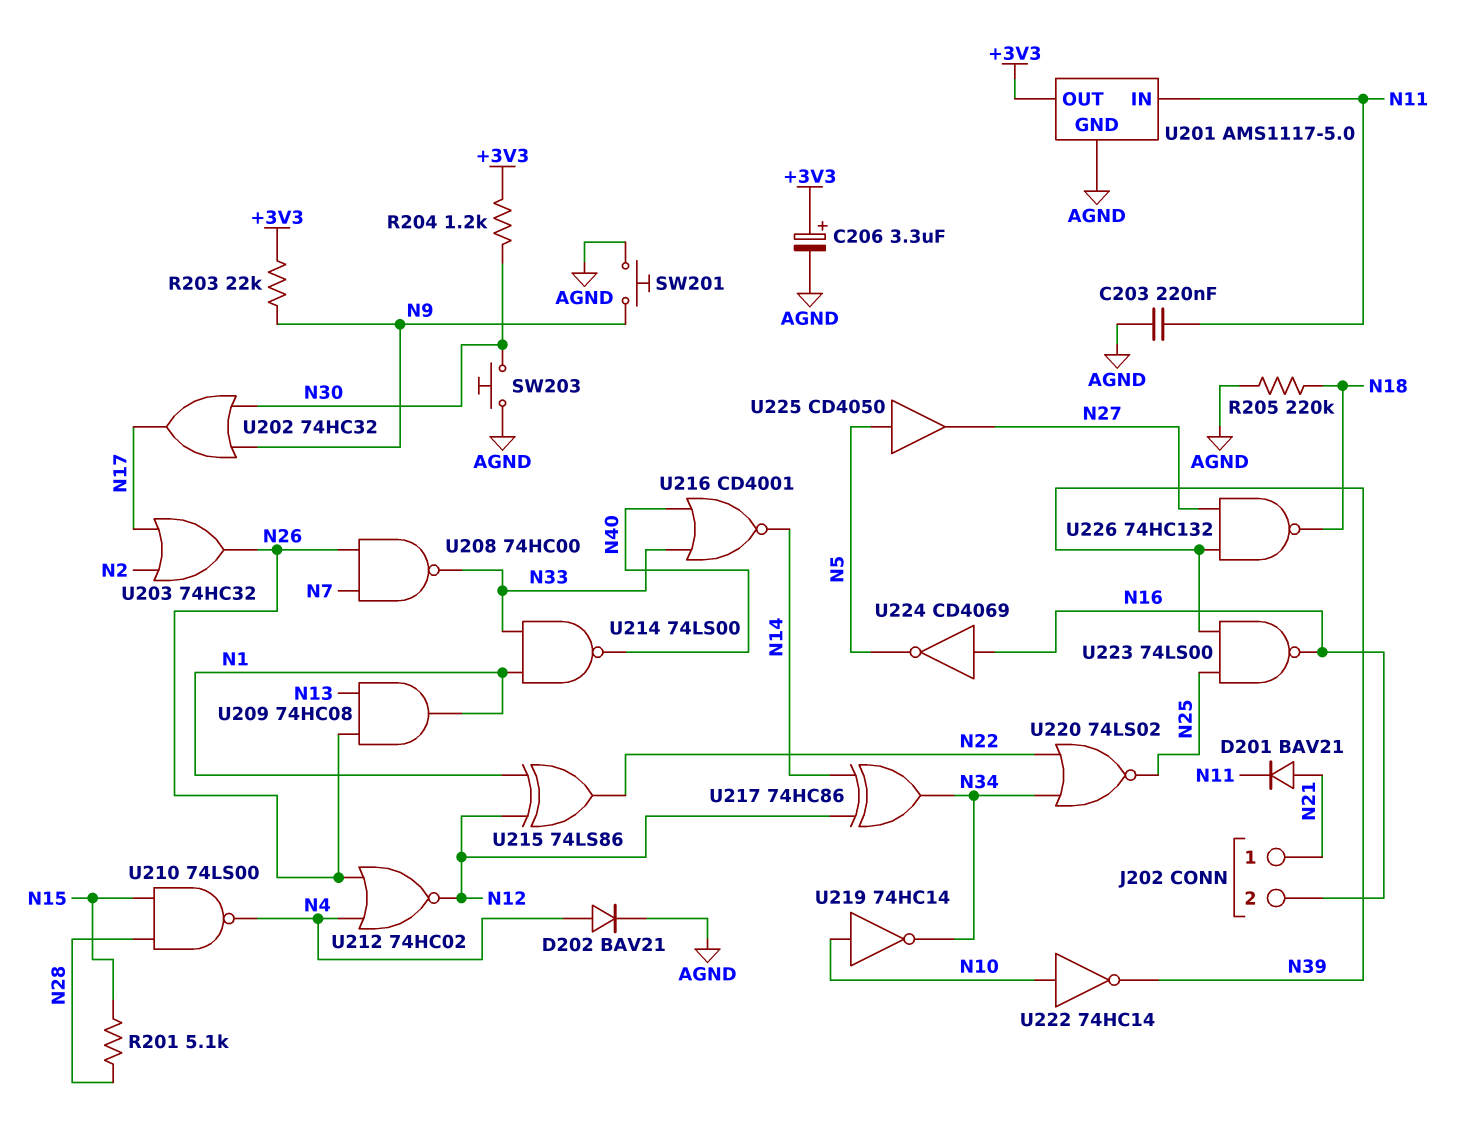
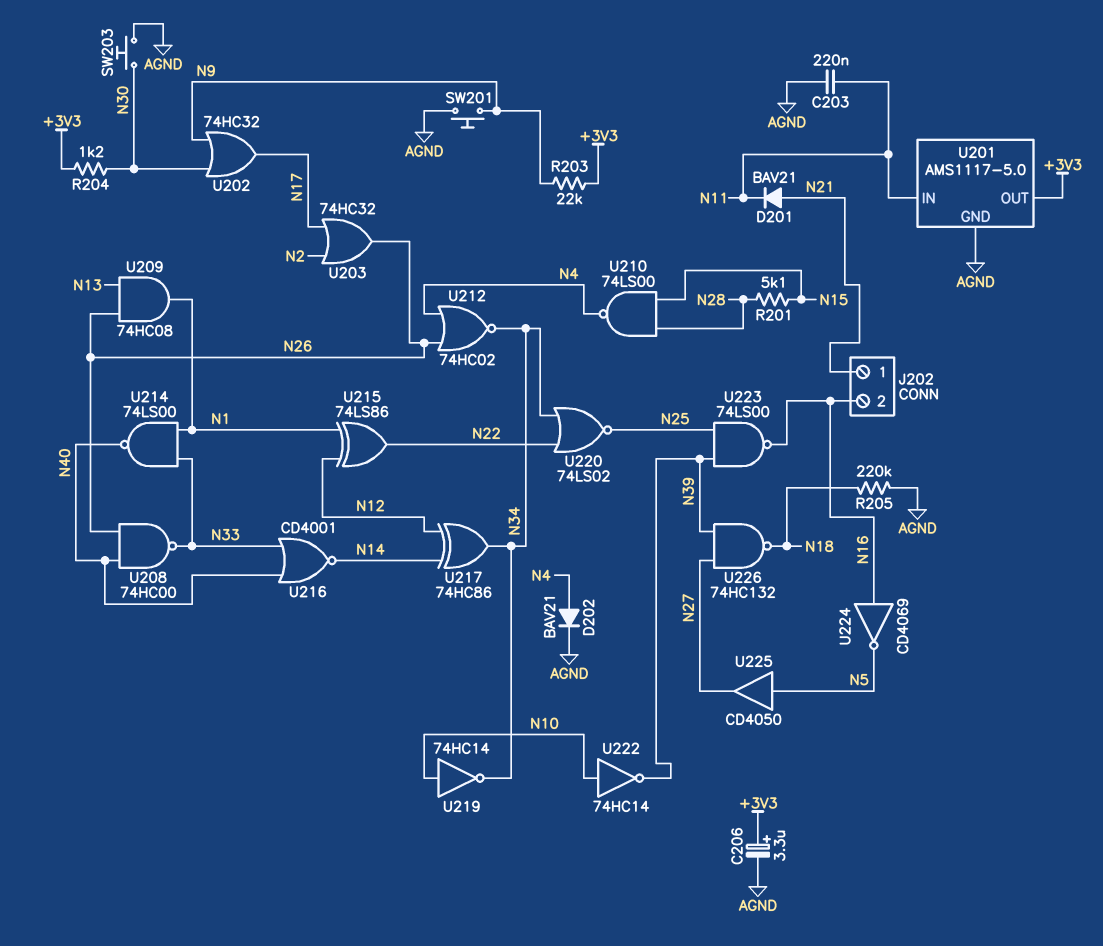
U208: NAND 74HC00 (in N7, in N26, out N33) -> NAND 74HC00 (in N26, in N40, out N33)
U212: NOR 74HC02 (in N4, in N26, out N12) -> NOR 74HC02 (in N4, in N26, out N34)

